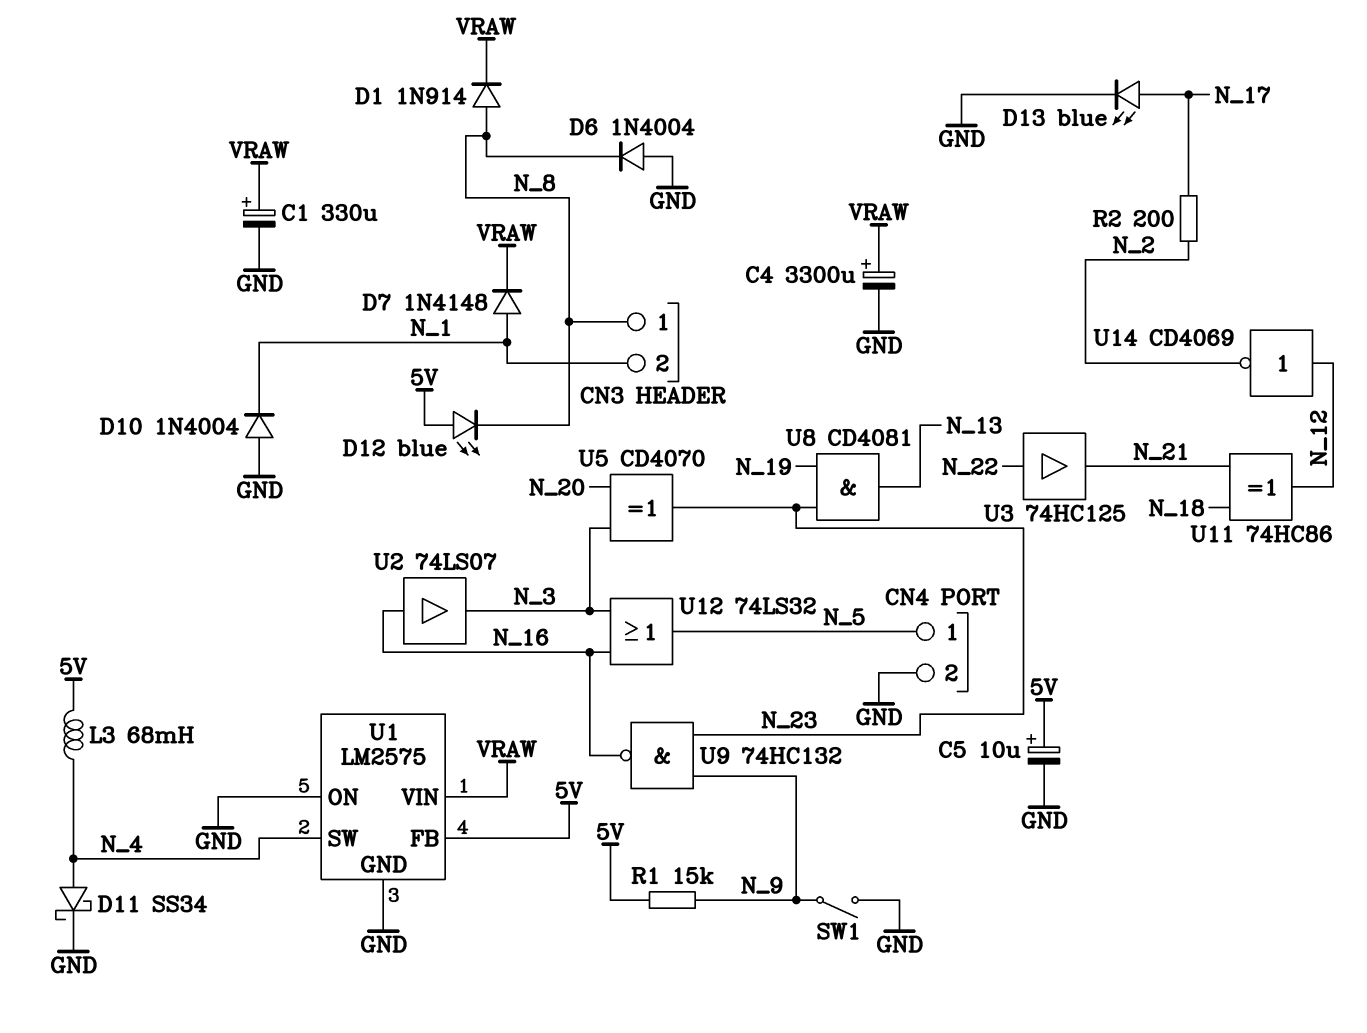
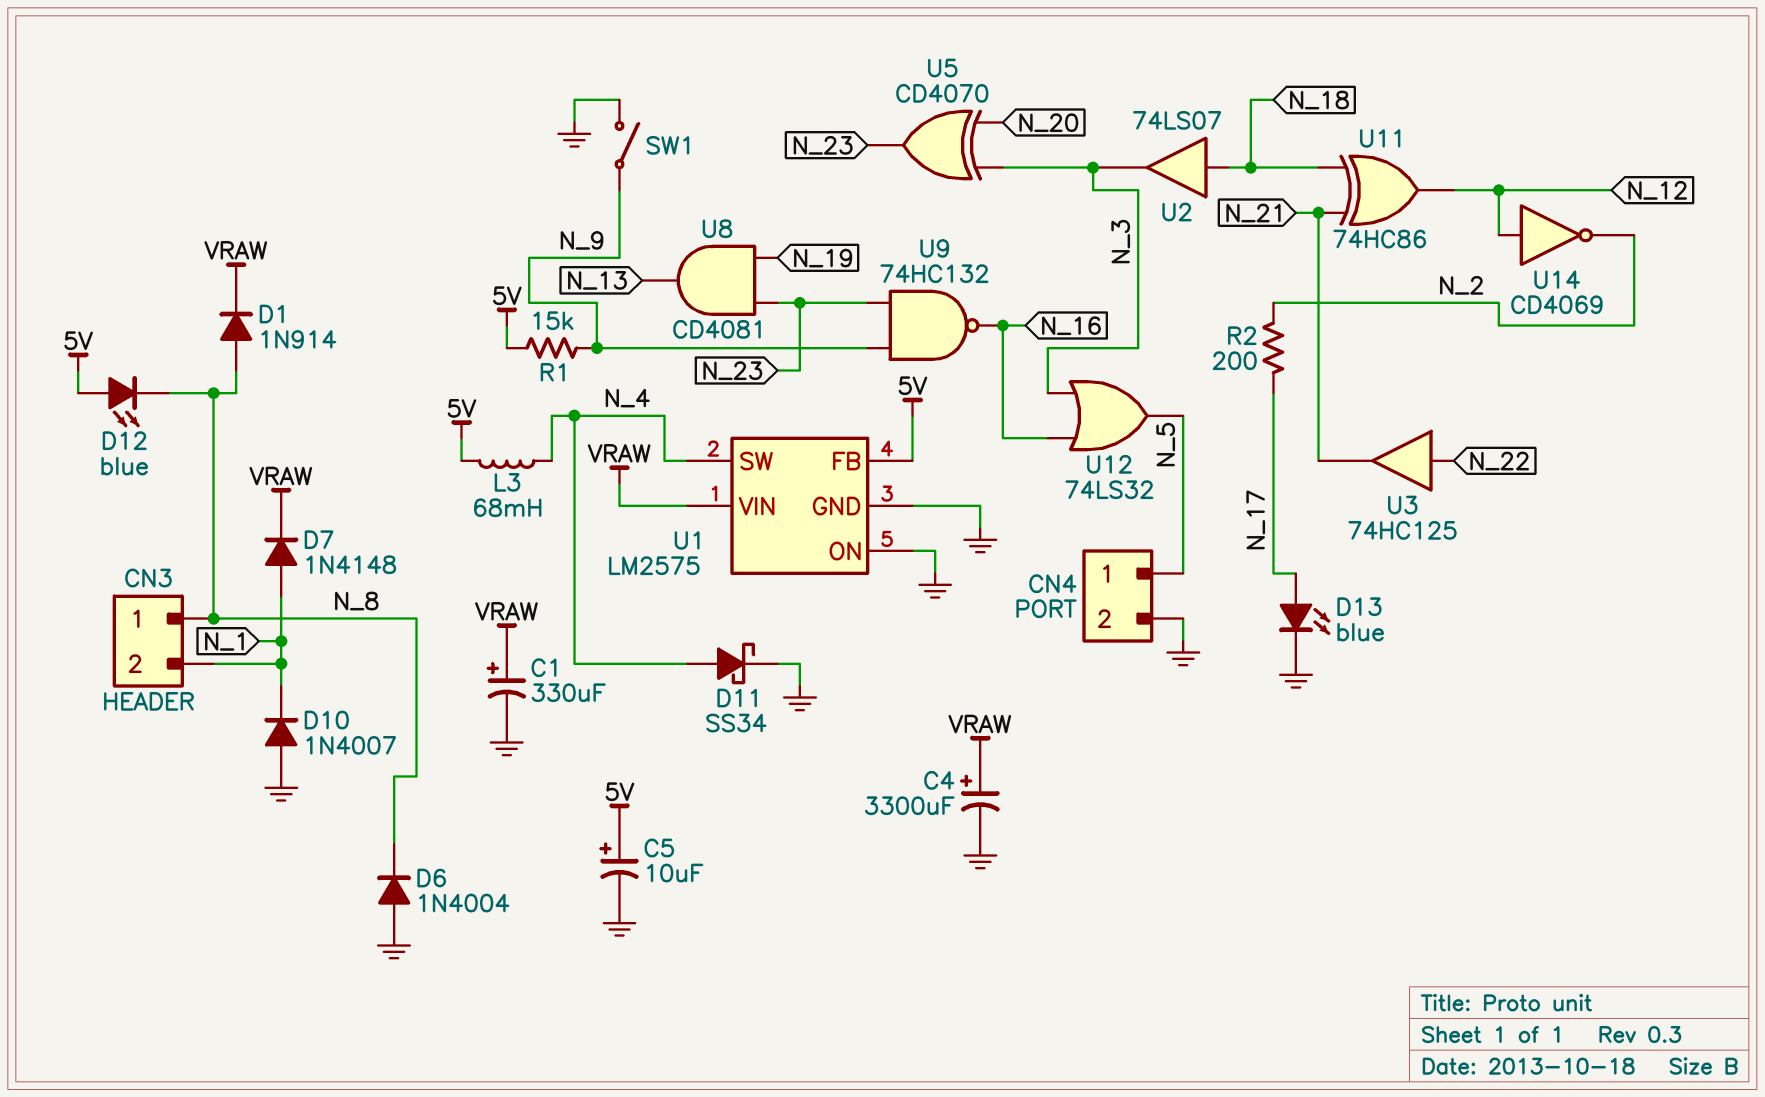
D10: diode 1N4004 (A GND, K N_1) -> diode 1N4007 (A GND, K N_1)
U2: buffer 74LS07 (in N_16, out N_3) -> buffer 74LS07 (in N_18, out N_3)

